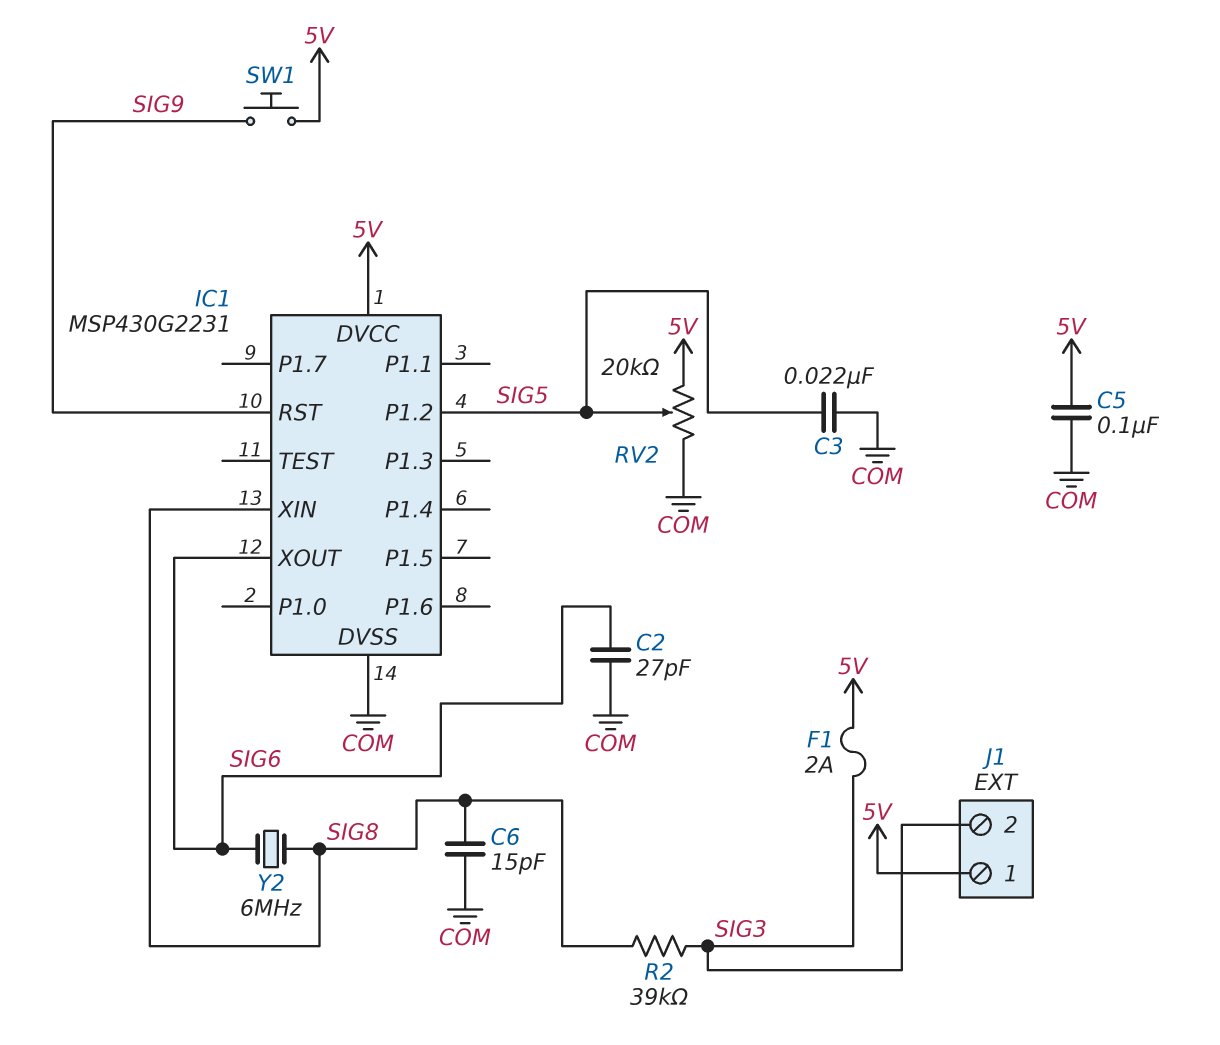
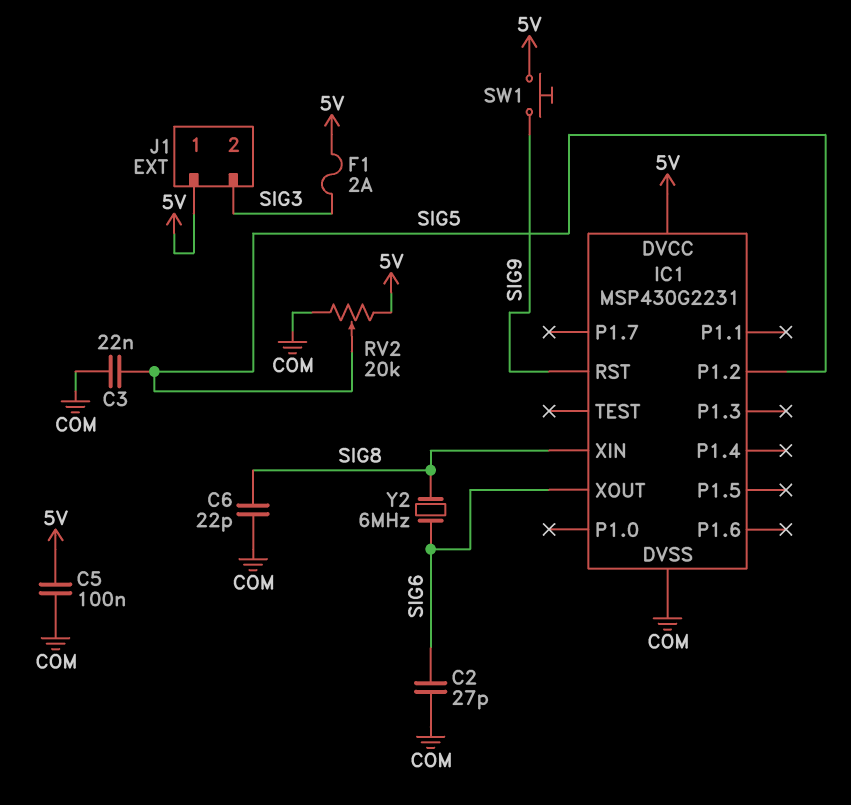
C6: 15pF (COM, SIG8) -> 22pF (COM, SIG8)
R2: 39k (SIG3, SIG8) -> none

